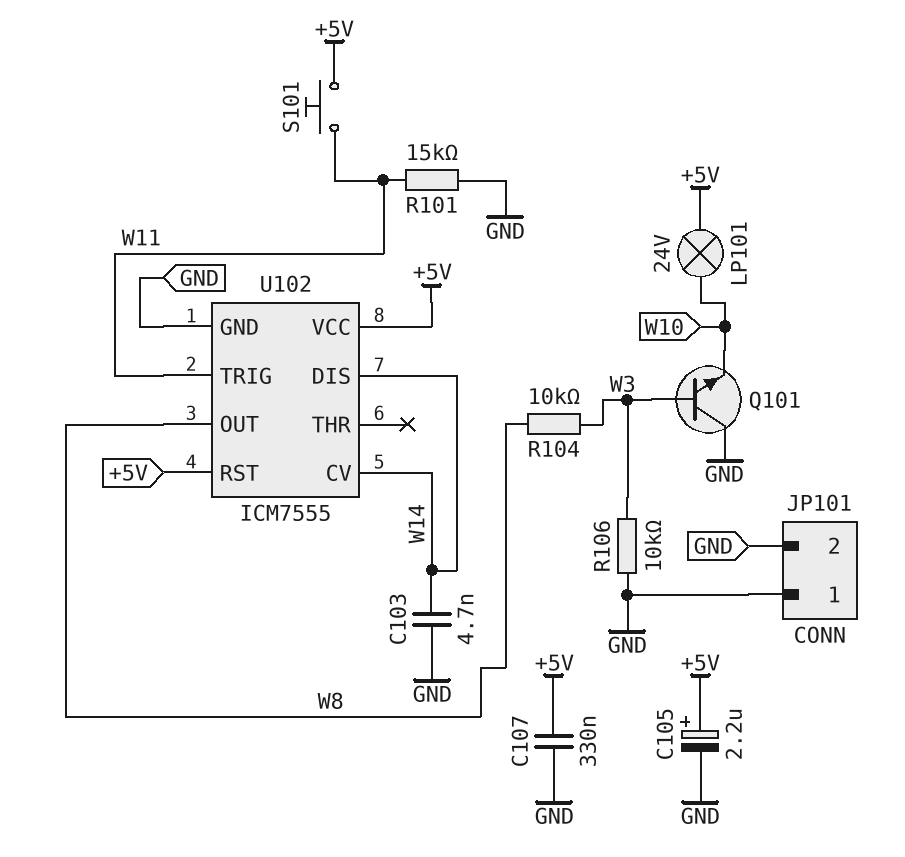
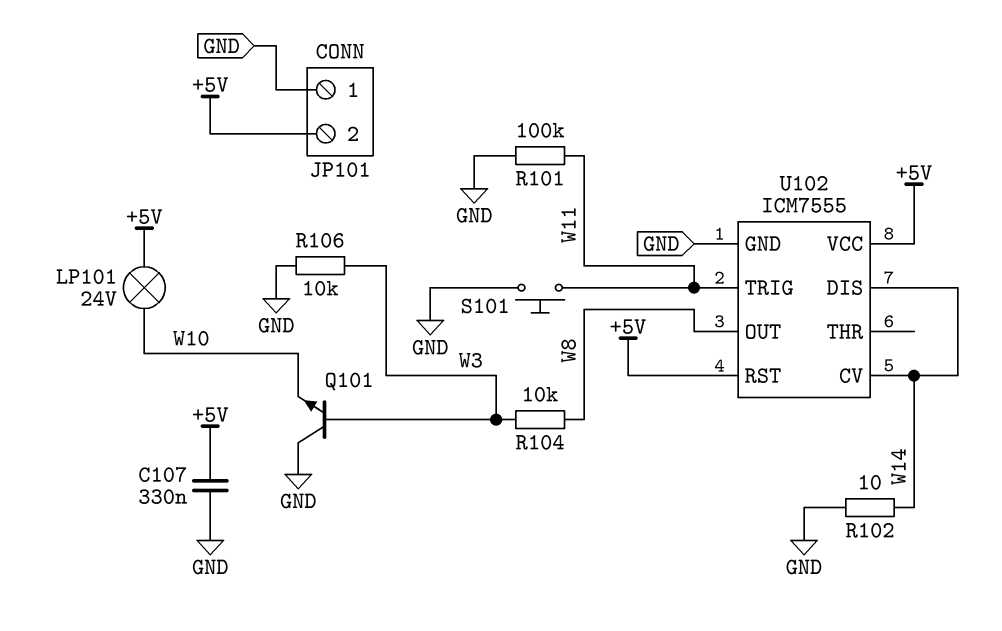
C103: 4.7nF (GND, W14) -> none
C105: 2.2uF (plus +5V, minus GND) -> none
JP101 pin 2: GND -> +5V
R101: 15k (GND, W11) -> 100k (GND, W11)
R102: none -> 10 (GND, W14)
S101: button (+5V, W11) -> button (GND, W11)

